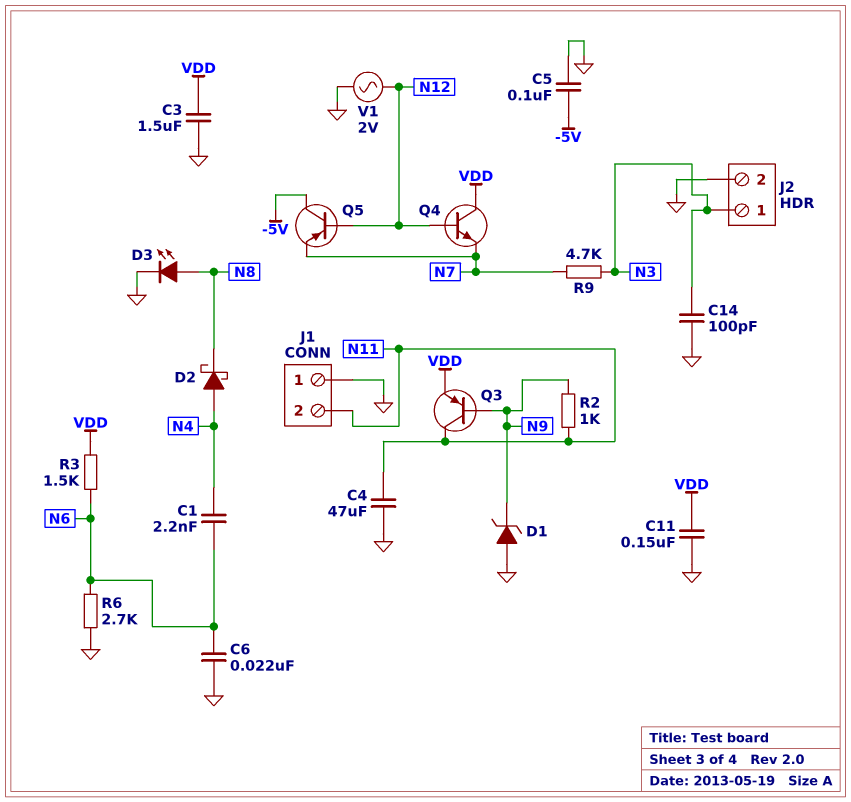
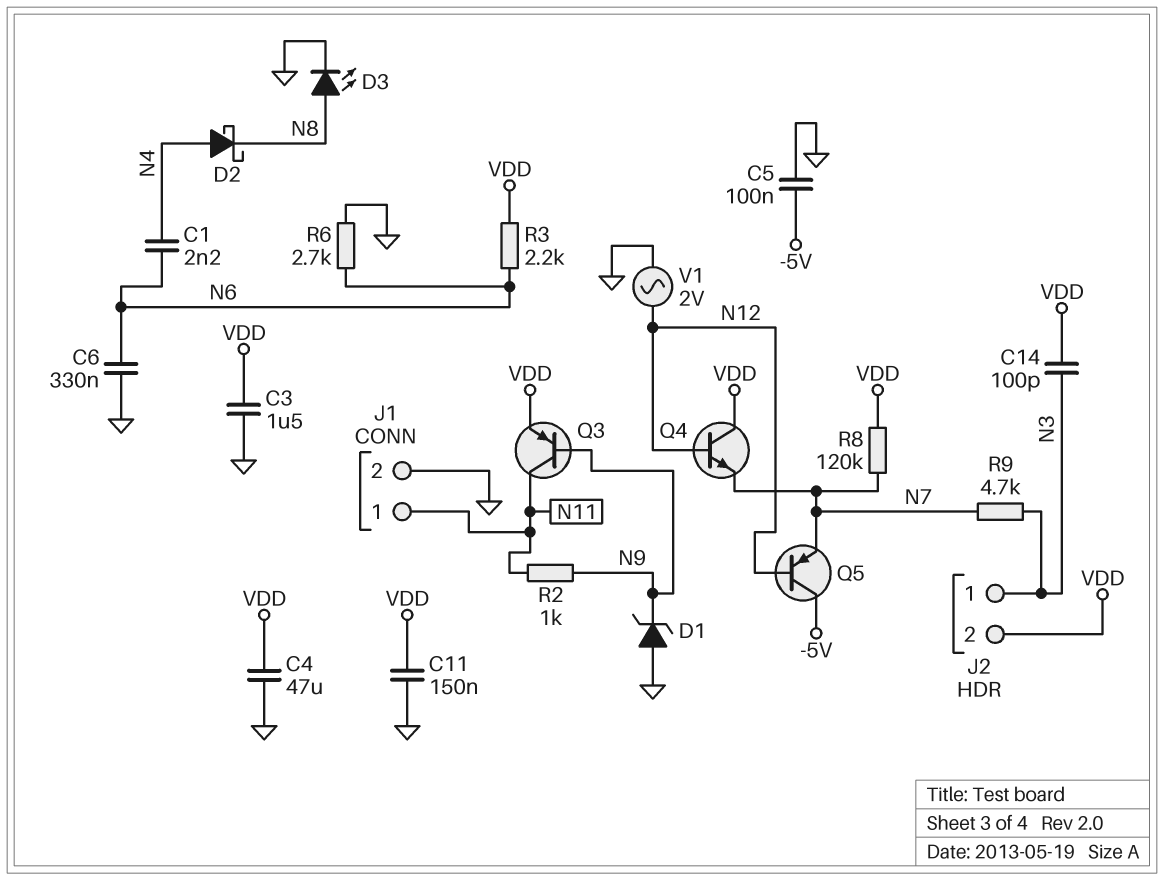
C4: 47uF (GND, N11) -> 47uF (GND, VDD)
C6: 22nF (GND, N6) -> 330nF (GND, N6)
C14: 100pF (GND, N3) -> 100pF (N3, VDD)
J1 pin 1: GND -> N11
J1 pin 2: N11 -> GND
J2 pin 2: GND -> VDD
R3: 1.5k (N6, VDD) -> 2.2k (N6, VDD)
R8: none -> 120k (N7, VDD)

